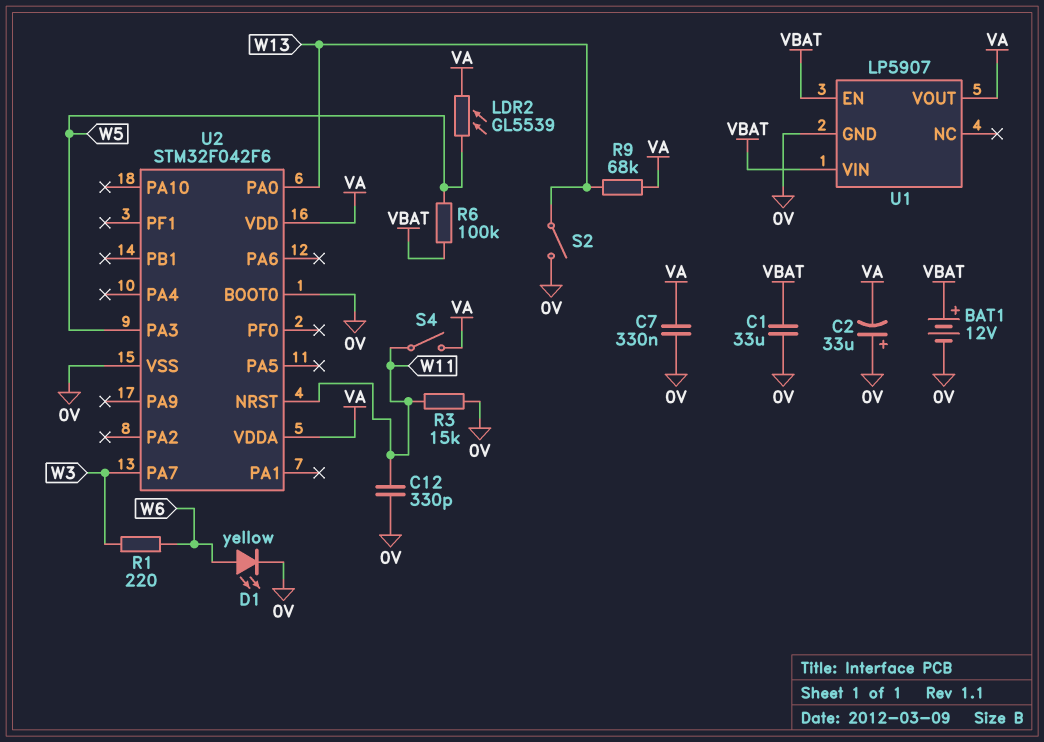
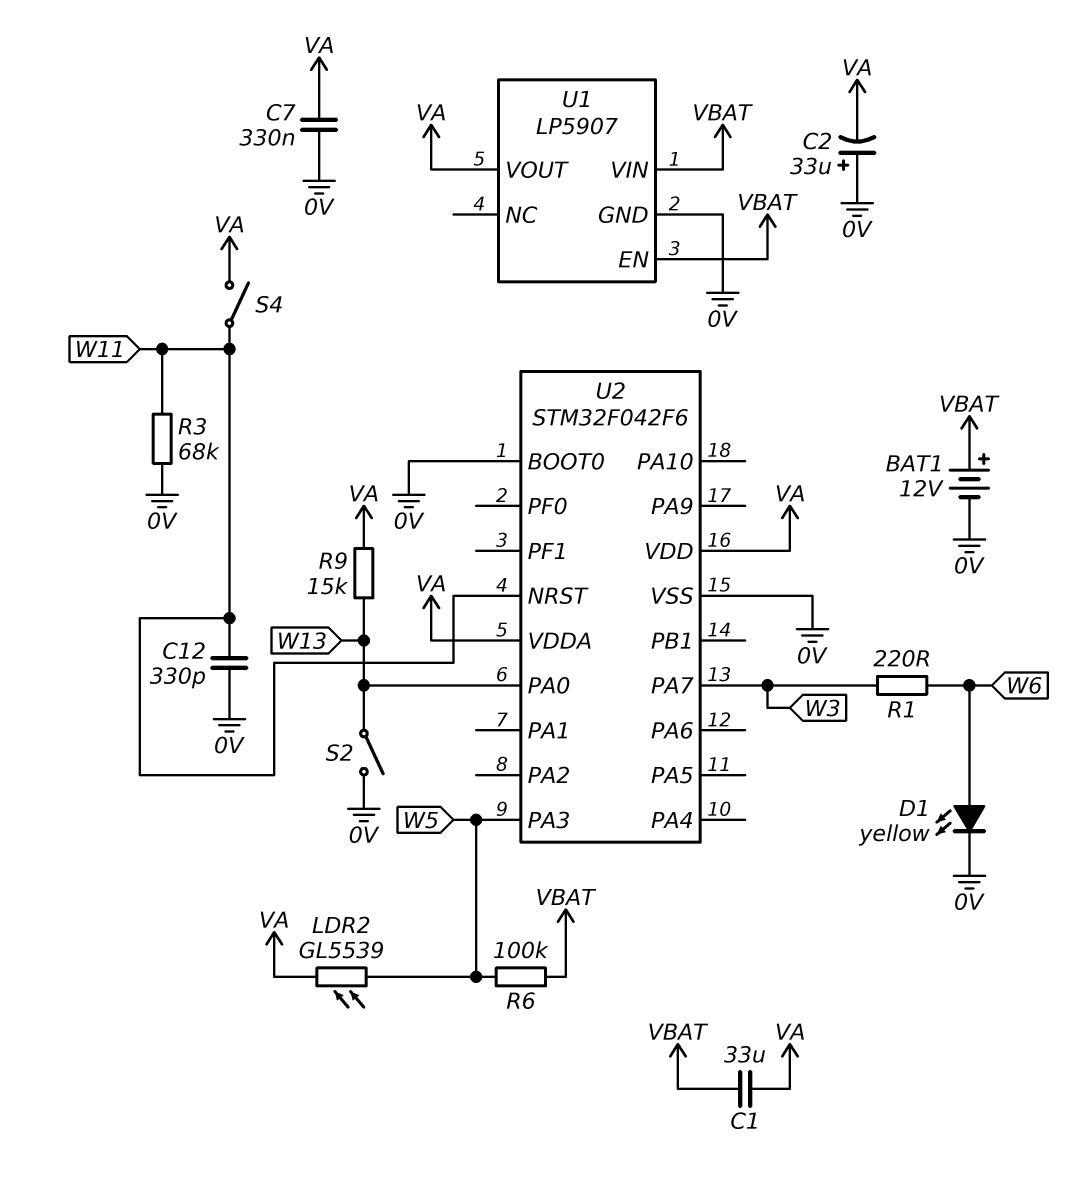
C1: 33uF (0V, VBAT) -> 33uF (VA, VBAT)
R3: 15k (0V, W11) -> 68k (0V, W11)
R9: 68k (VA, W13) -> 15k (VA, W13)

